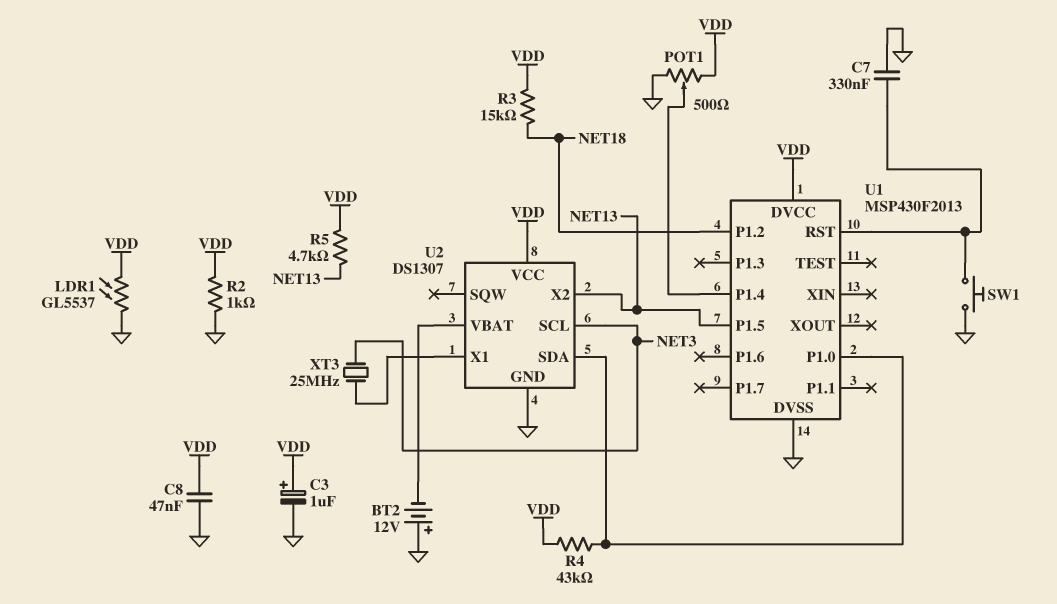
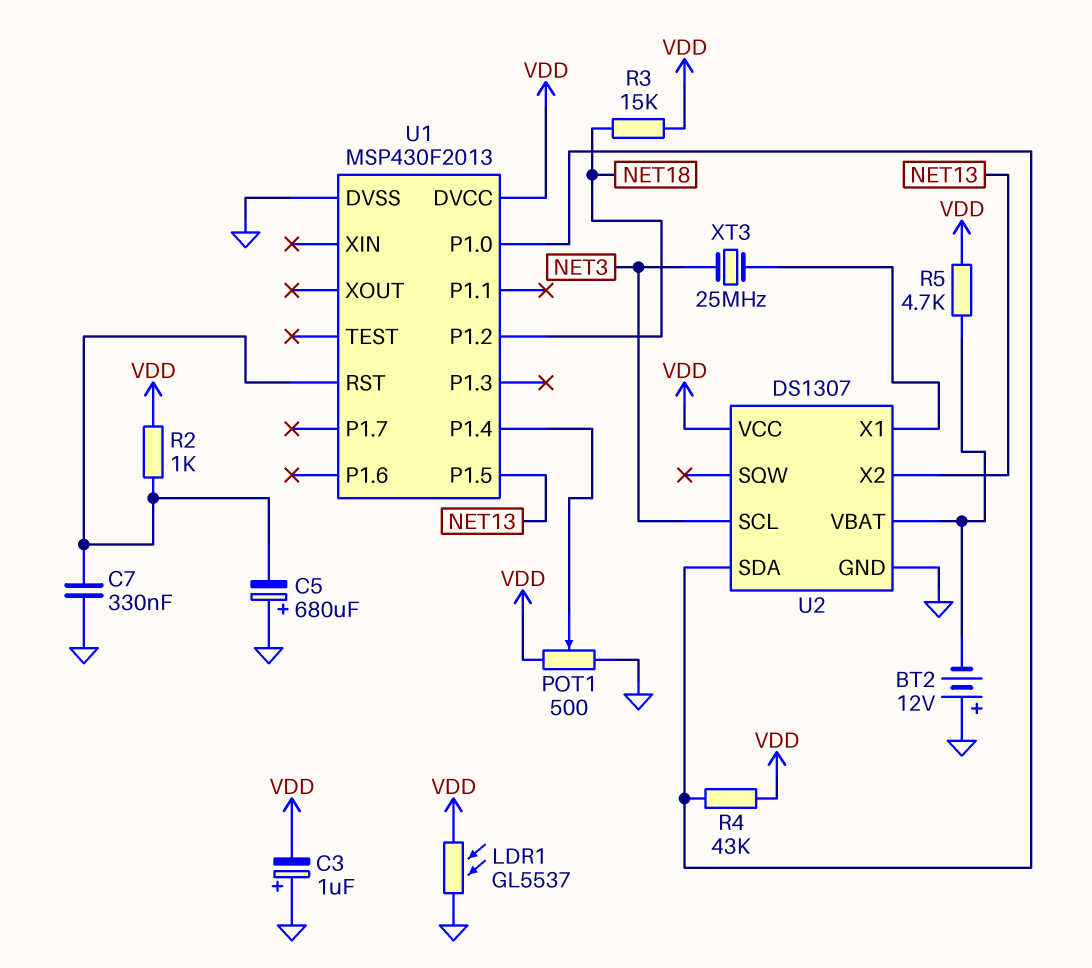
C3: 1uF (plus VDD, minus GND) -> 1uF (plus GND, minus VDD)
C5: none -> 680uF (plus GND, minus U1/RST)
C8: 47nF (GND, VDD) -> none
R2: 1k (GND, VDD) -> 1k (U1/RST, VDD)
R5: 4.7k (NET13, VDD) -> 4.7k (U2/VBAT, VDD)
SW1: button (GND, U1/RST) -> none

